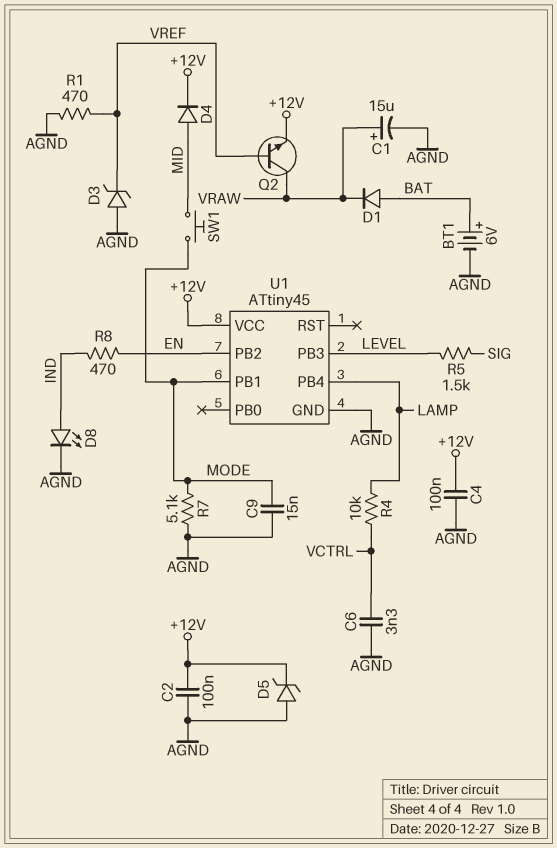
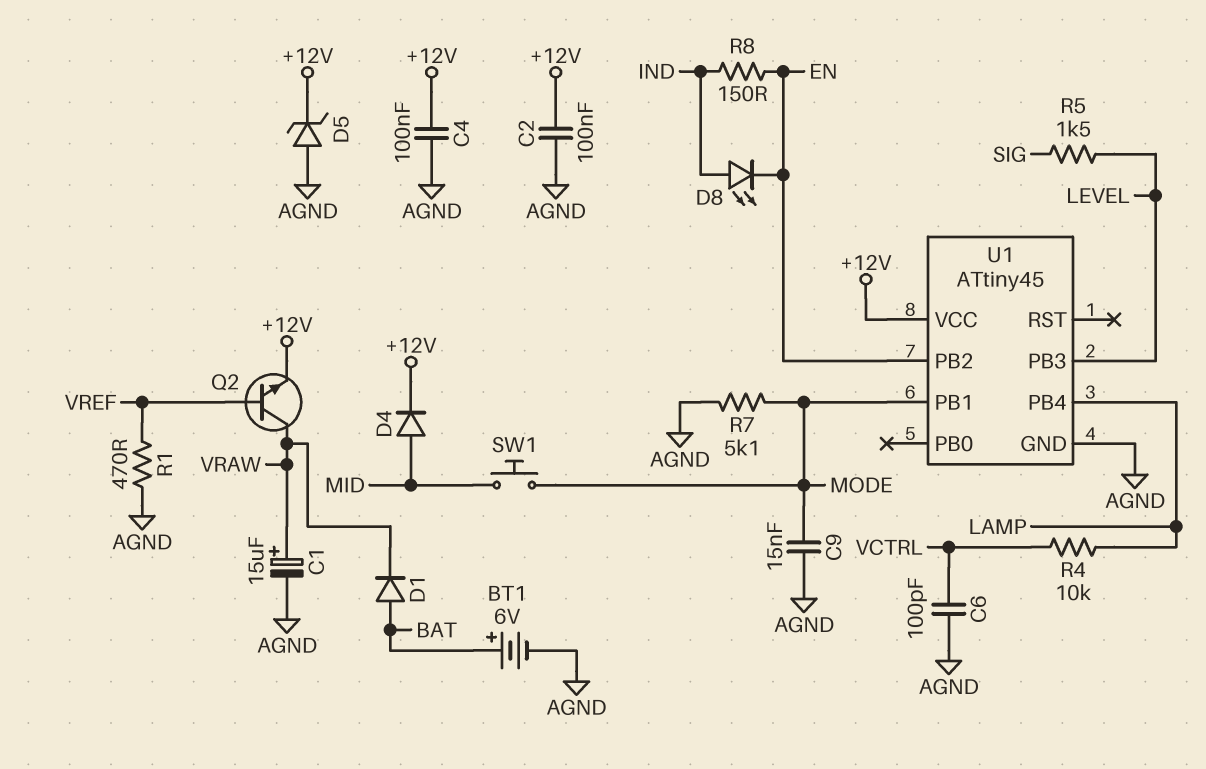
C6: 3.3nF (AGND, VCTRL) -> 100pF (AGND, VCTRL)
D3: zener (A AGND, K VREF) -> none
D8: LED (A IND, K AGND) -> LED (A IND, K EN)
R8: 470 (EN, IND) -> 150 (EN, IND)

